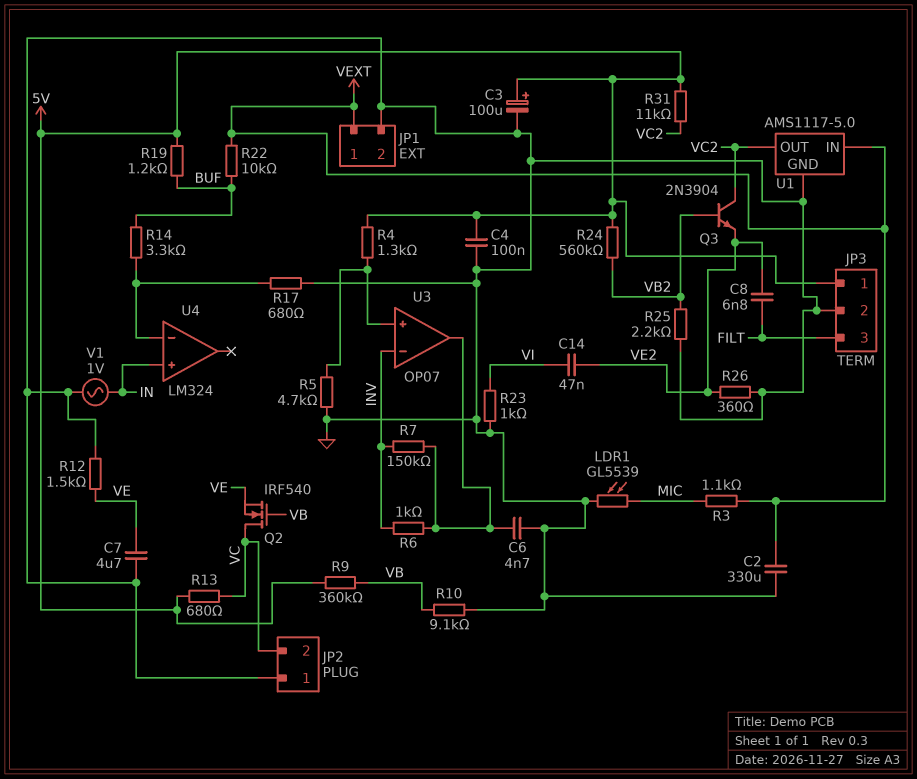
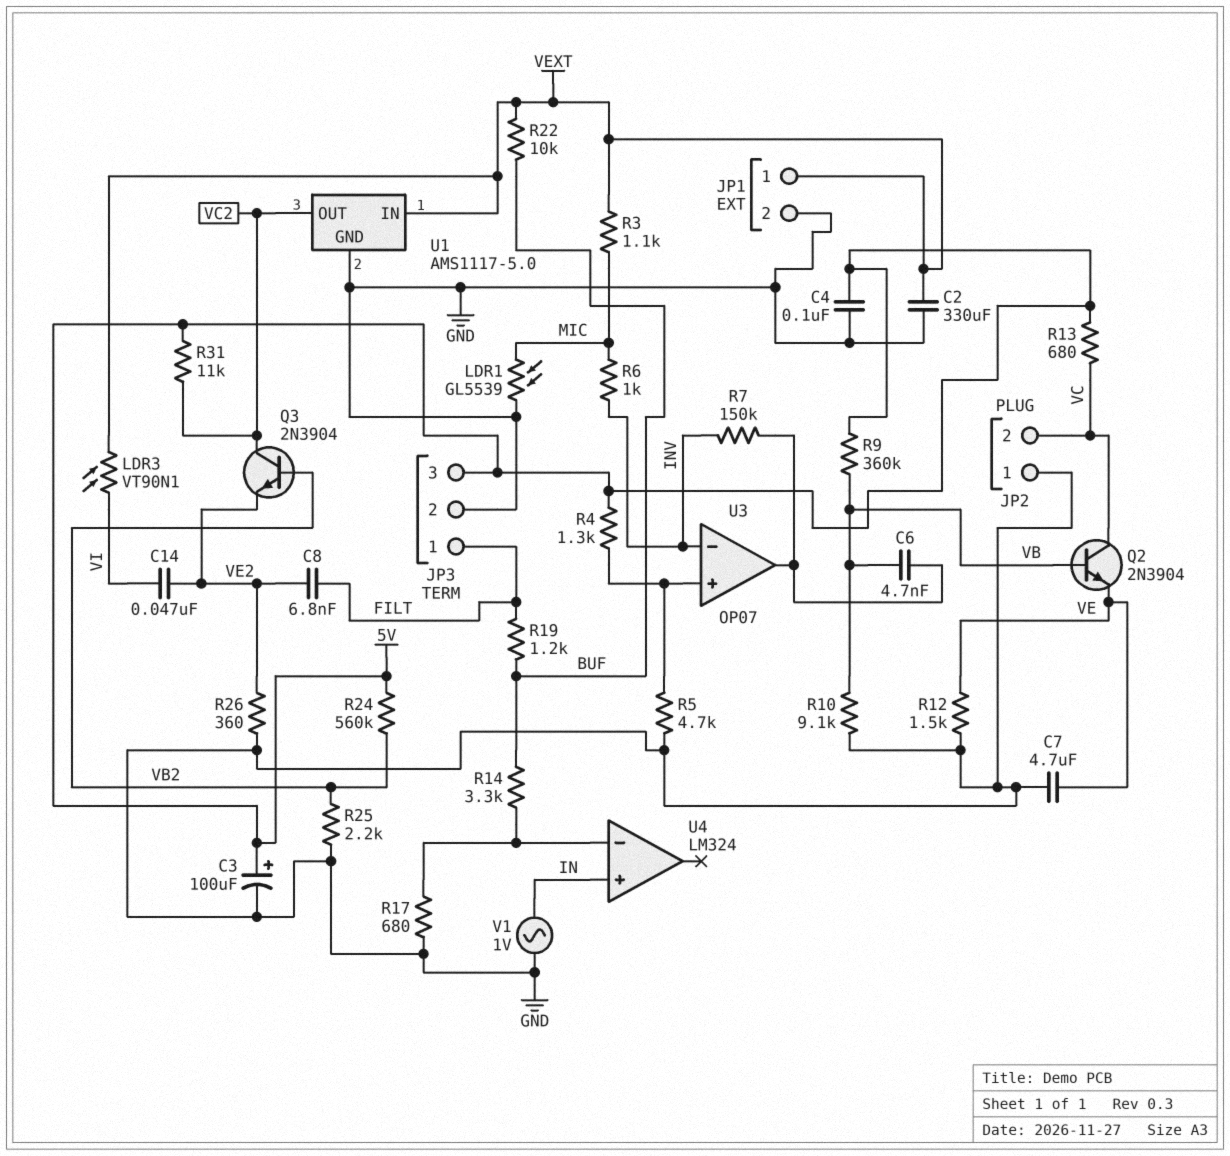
C6: 4.7nF (GND, U3/out) -> 4.7nF (U3/out, VB)
JP3 pin 1: 5V -> FILT
JP3 pin 3: FILT -> 5V
LDR3: none -> VT90N1 (VEXT, VI)
Q2: NMOS IRF540 (G VB, D VC, S VE) -> NPN 2N3904 (B VB, C VC, E VE)
R6: 1k (INV, U3/out) -> 1k (INV, MIC)
R19: 1.2k (5V, BUF) -> 1.2k (BUF, FILT)
R23: 1k (GND, VI) -> none

